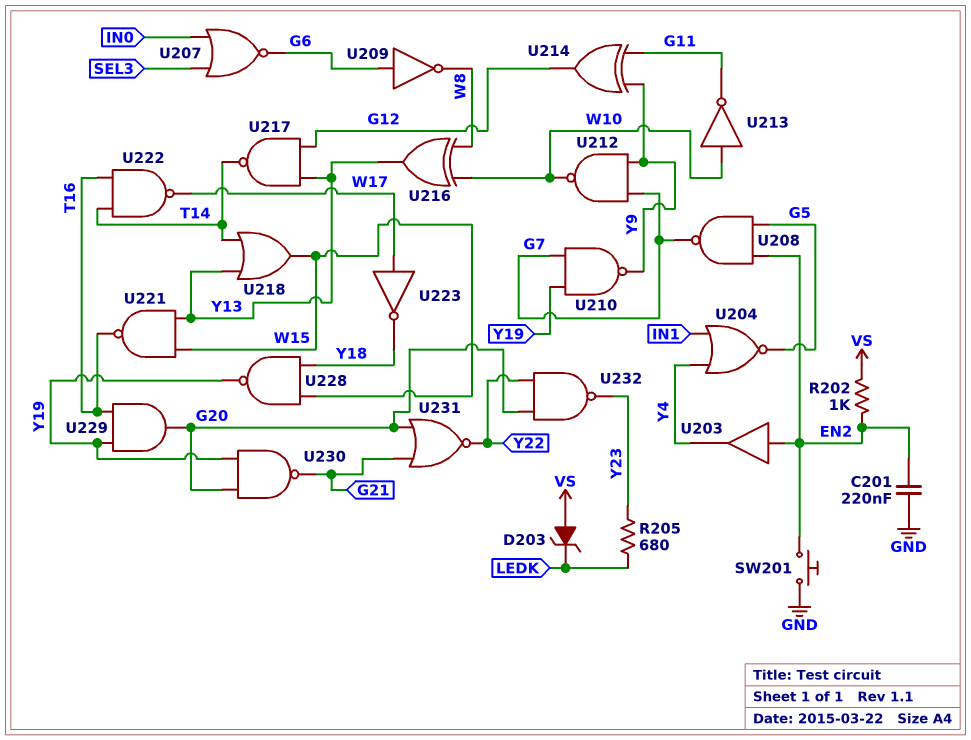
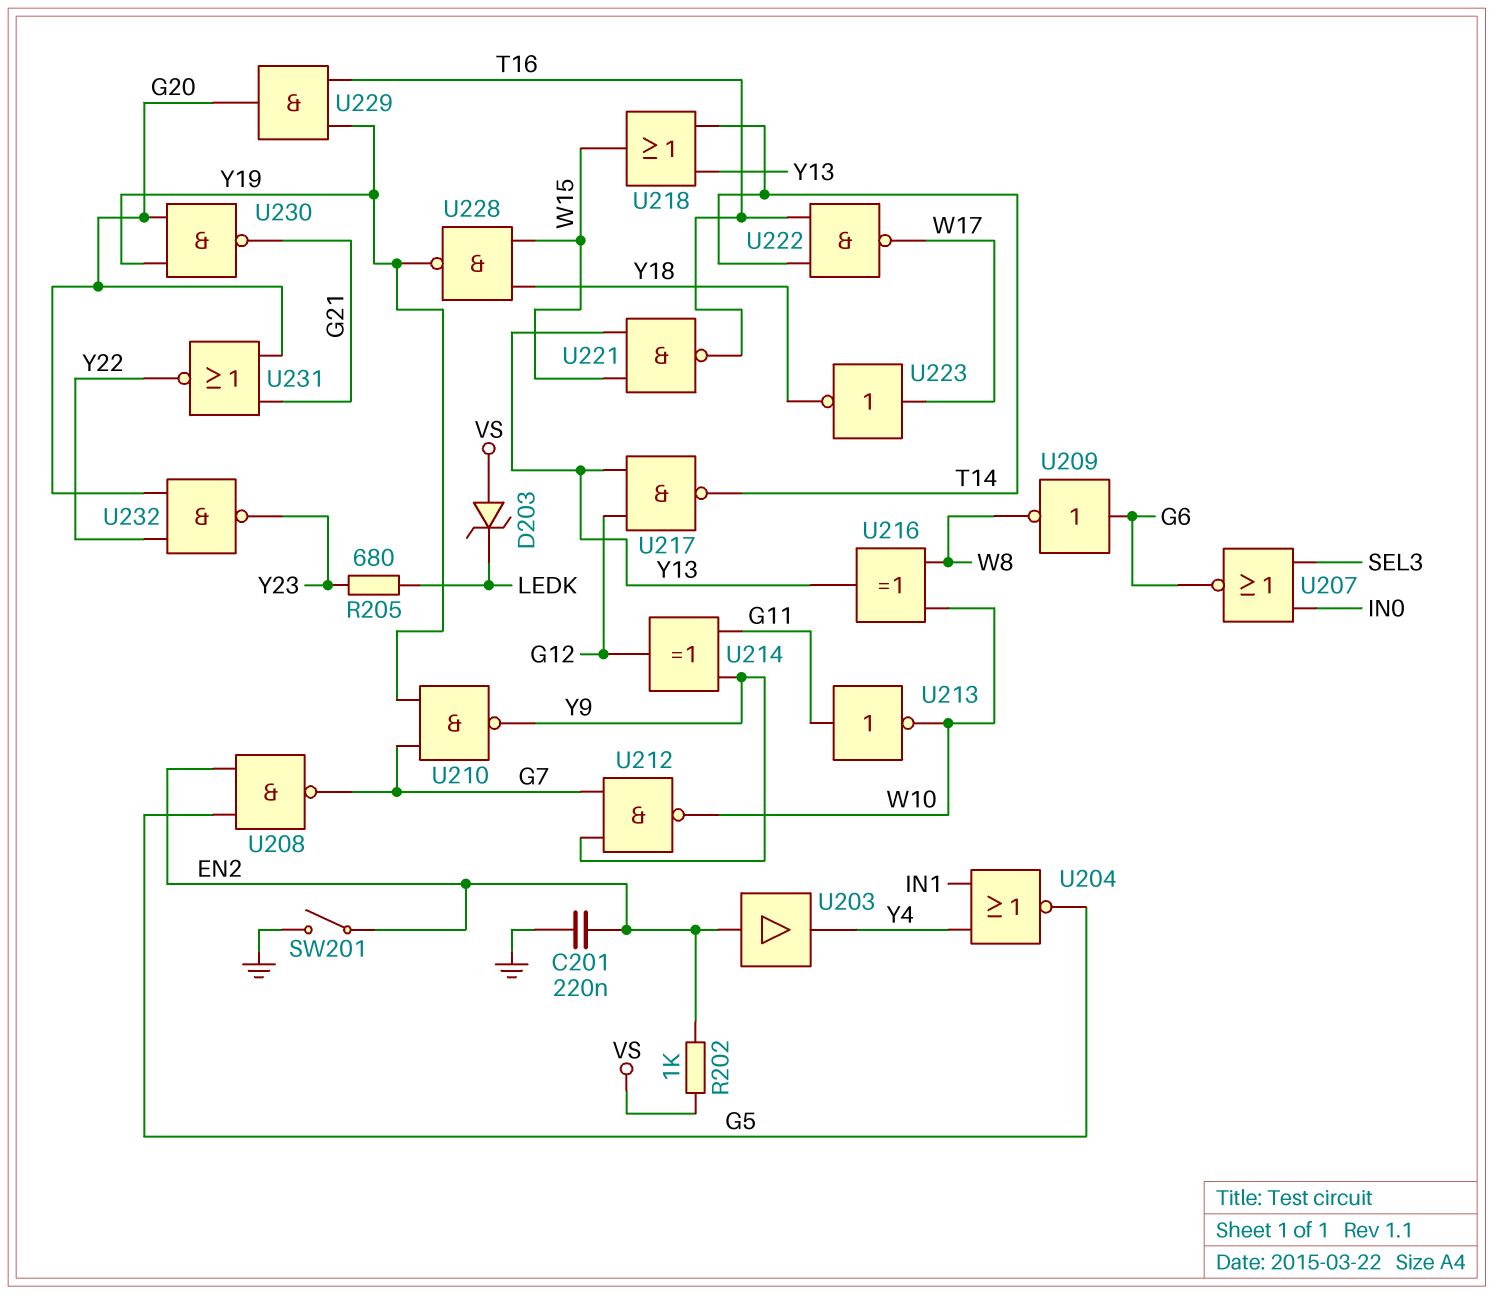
SW201: button (EN2, GND) -> switch (EN2, GND)
U213: NOT (in W10, out G11) -> NOT (in G11, out W10)

